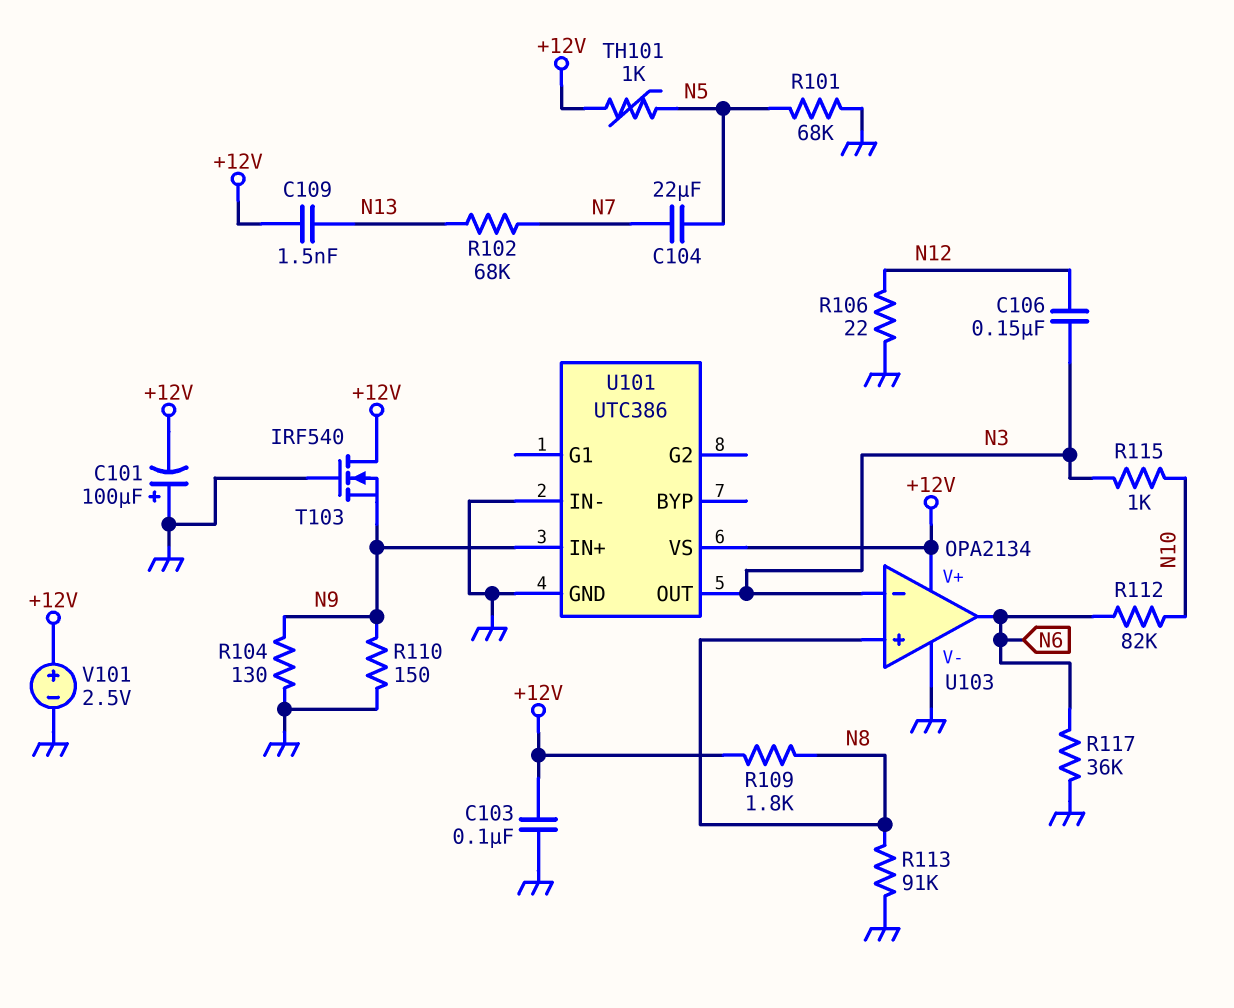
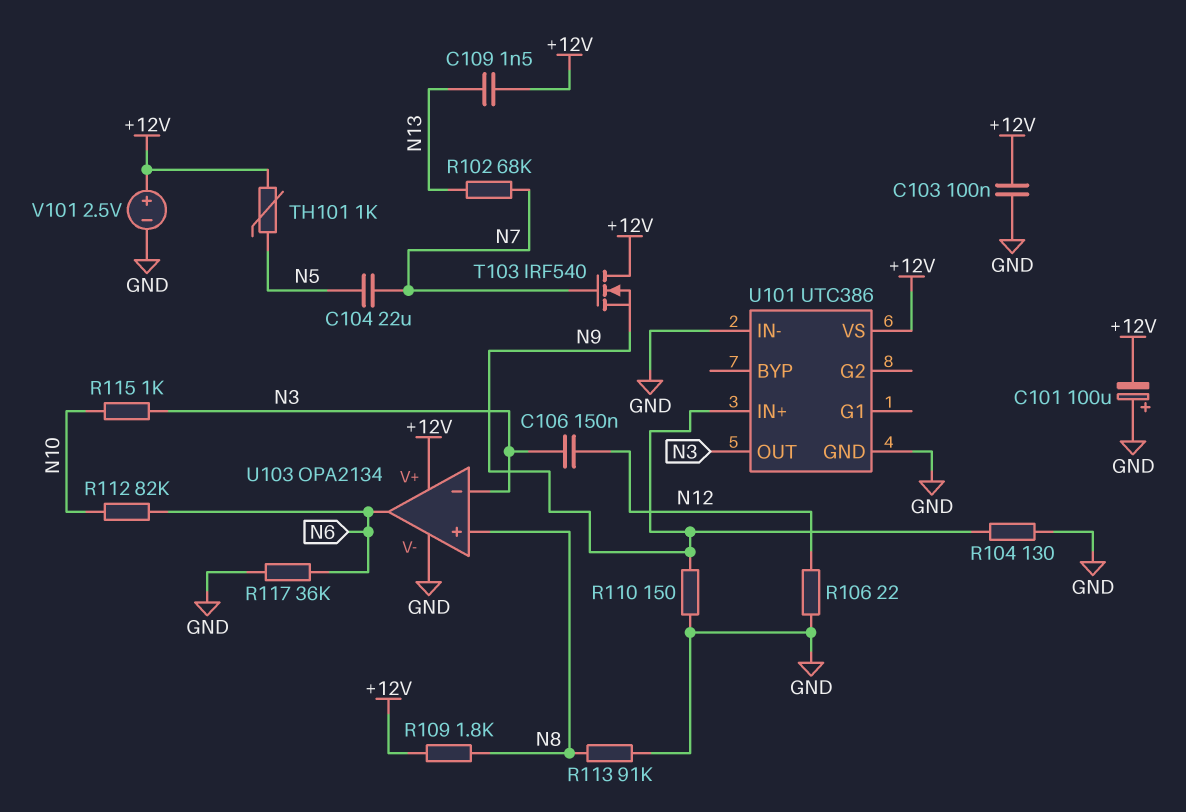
R101: 68k (GND, N5) -> none
T103: NMOS IRF540 (G GND, D +12V, S N9) -> NMOS IRF540 (G N7, D +12V, S N9)

